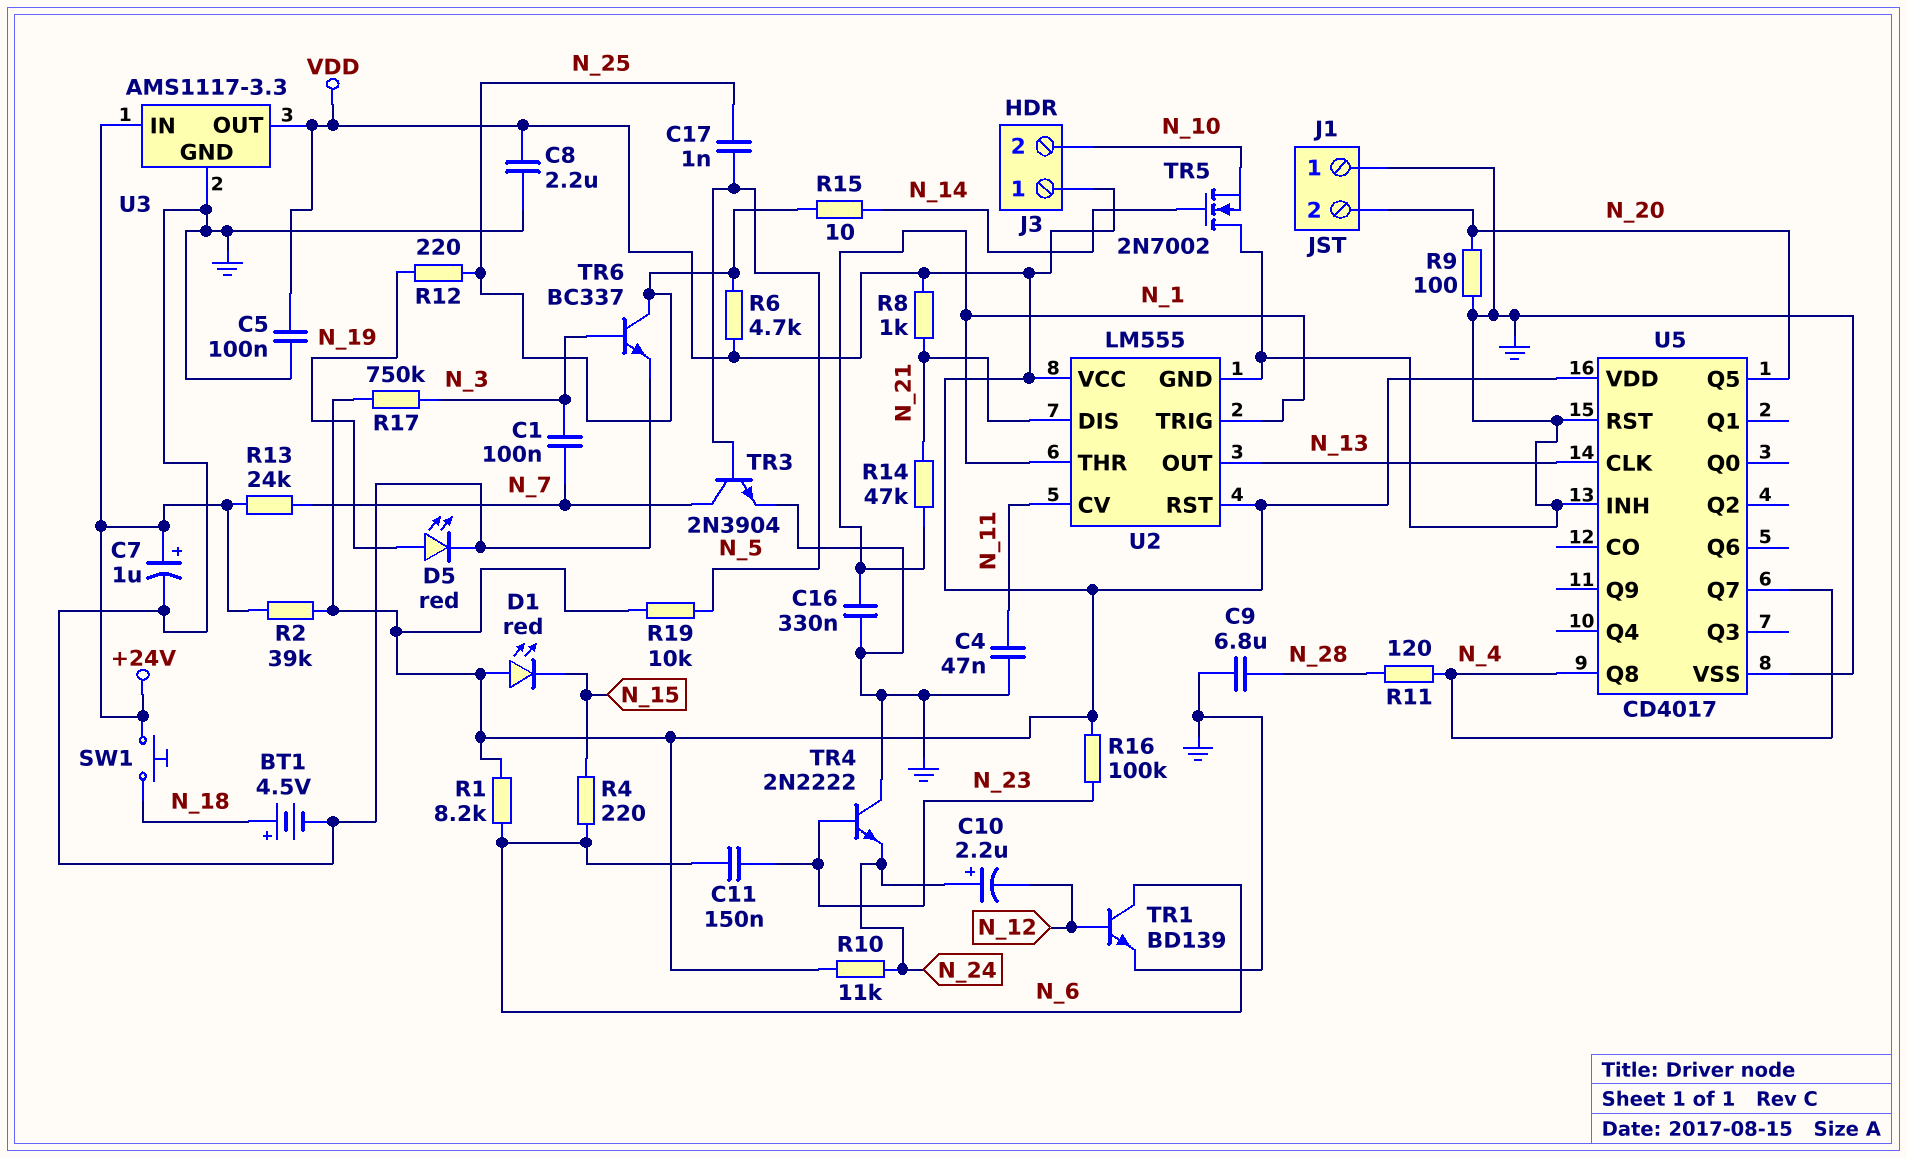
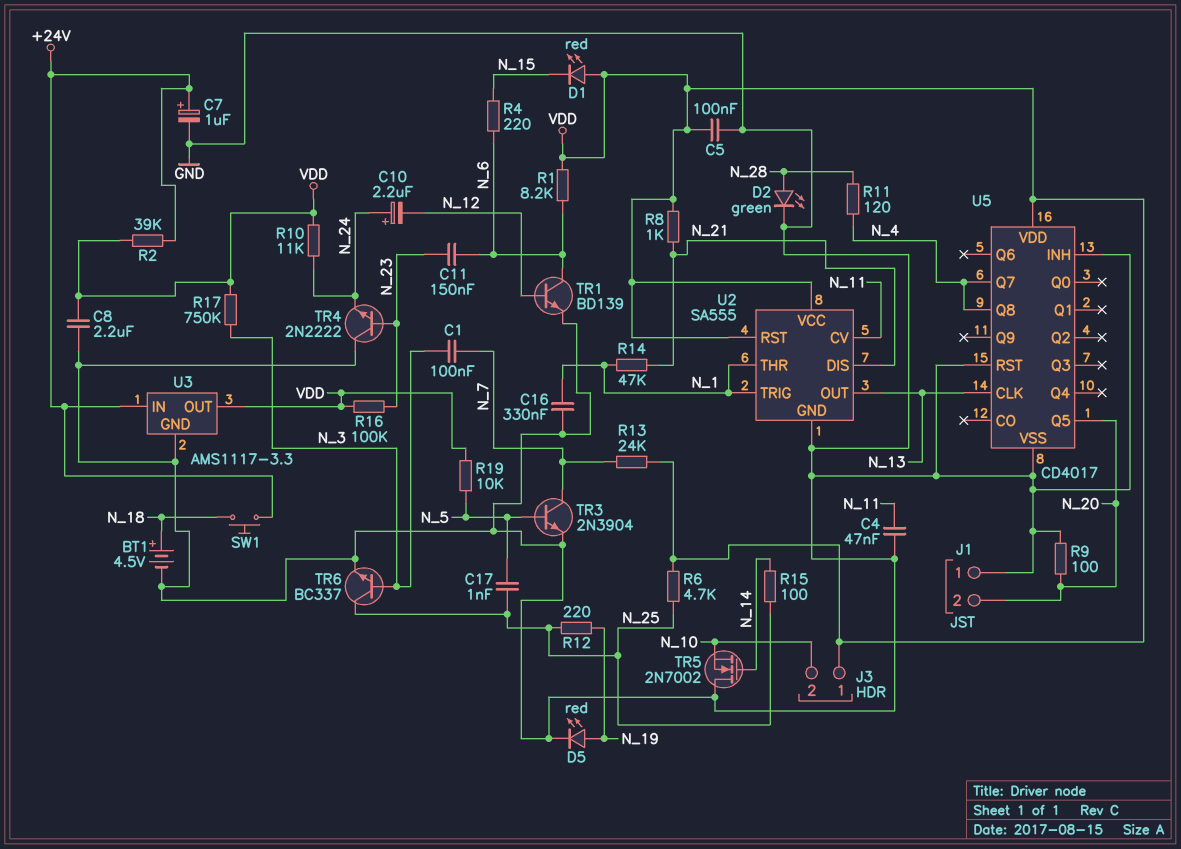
C9: 6.8uF (GND, N_28) -> none
D2: none -> LED green (A N_28, K GND)
R13: 24k (+24V, N_7) -> 24k (N_7, VDD)
R15: 10 (N_14, N_25) -> 100 (N_14, N_25)
U2: LM555 -> SA555

